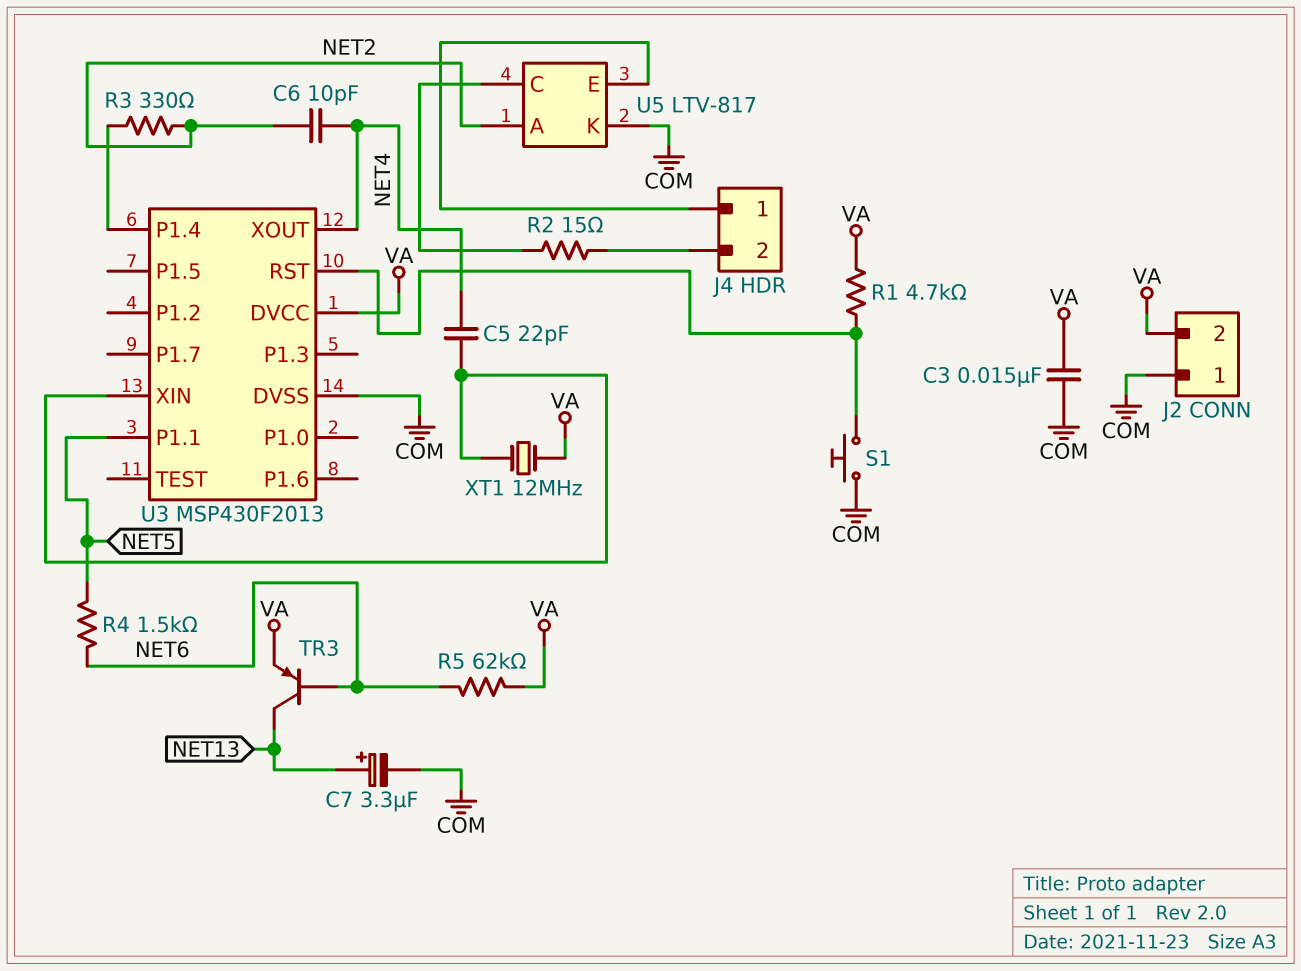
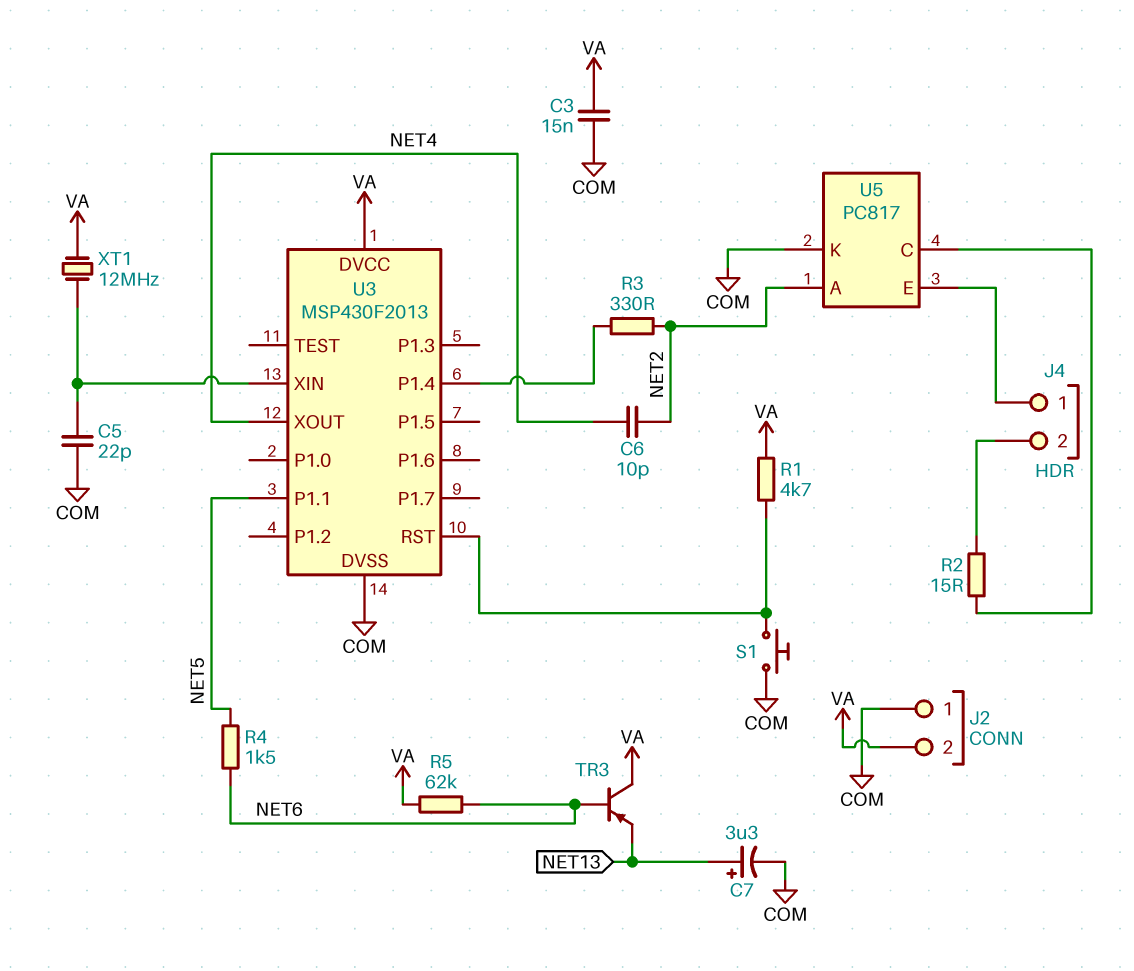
C5: 22pF (NET4, U3/XIN) -> 22pF (COM, U3/XIN)
TR3: PNP (B NET6, C NET13, E VA) -> PNP (B NET6, C VA, E NET13)
U5: LTV-817 -> PC817

